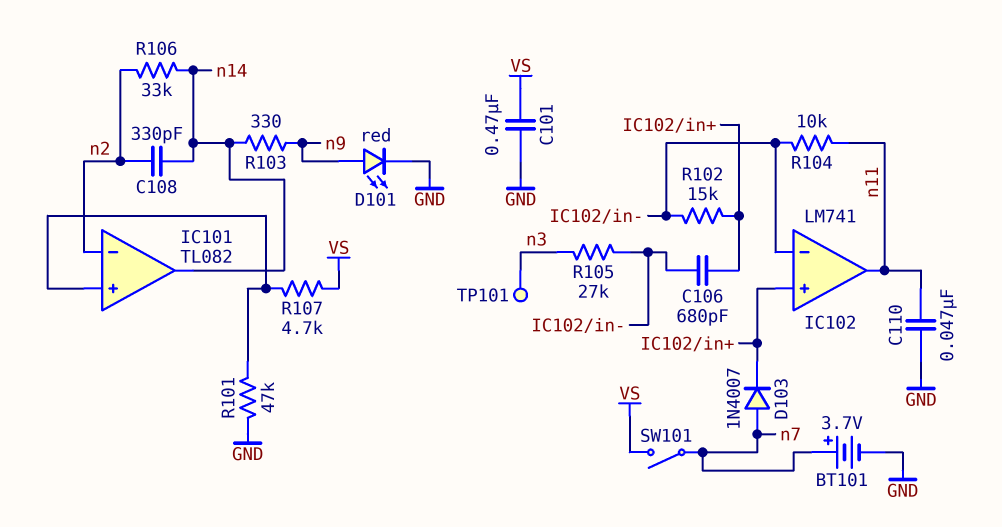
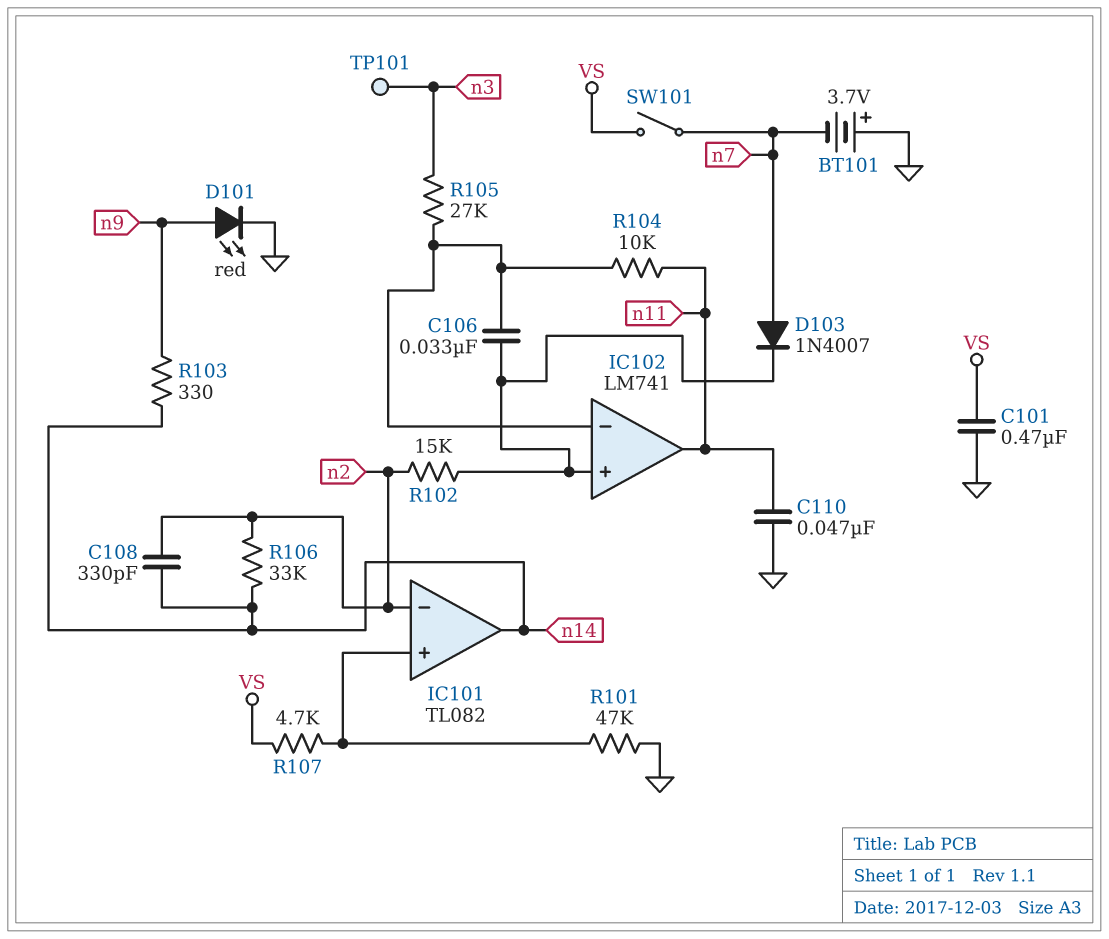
BT101: 3.7V (plus n7, minus GND) -> 3.7V (plus GND, minus n7)
C106: 680pF (IC102/in+, IC102/in-) -> 33nF (IC102/in+, IC102/in-)
R102: 15k (IC102/in+, IC102/in-) -> 15k (IC102/in+, n2)

